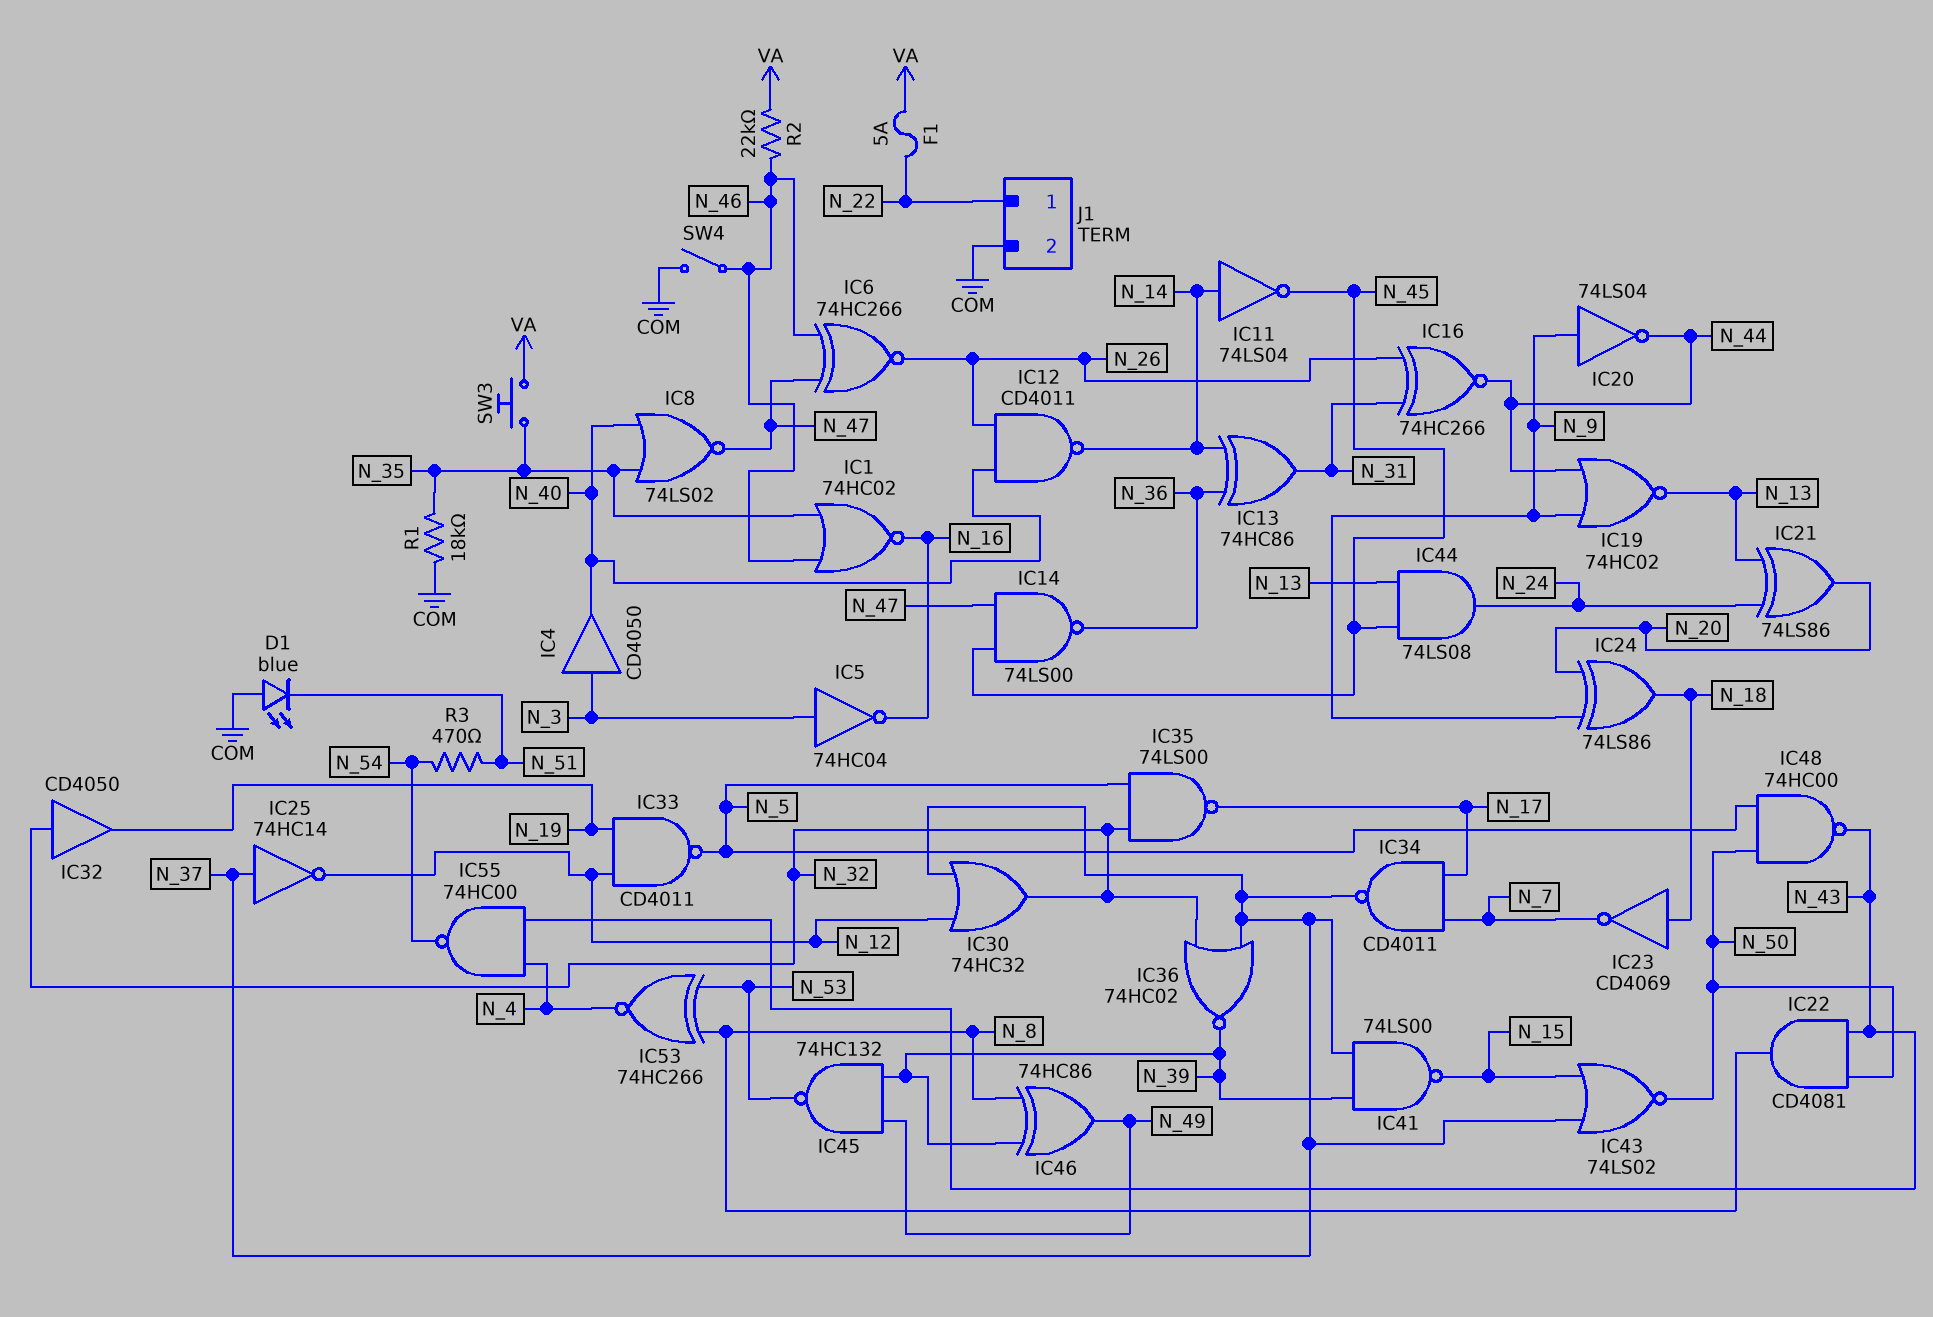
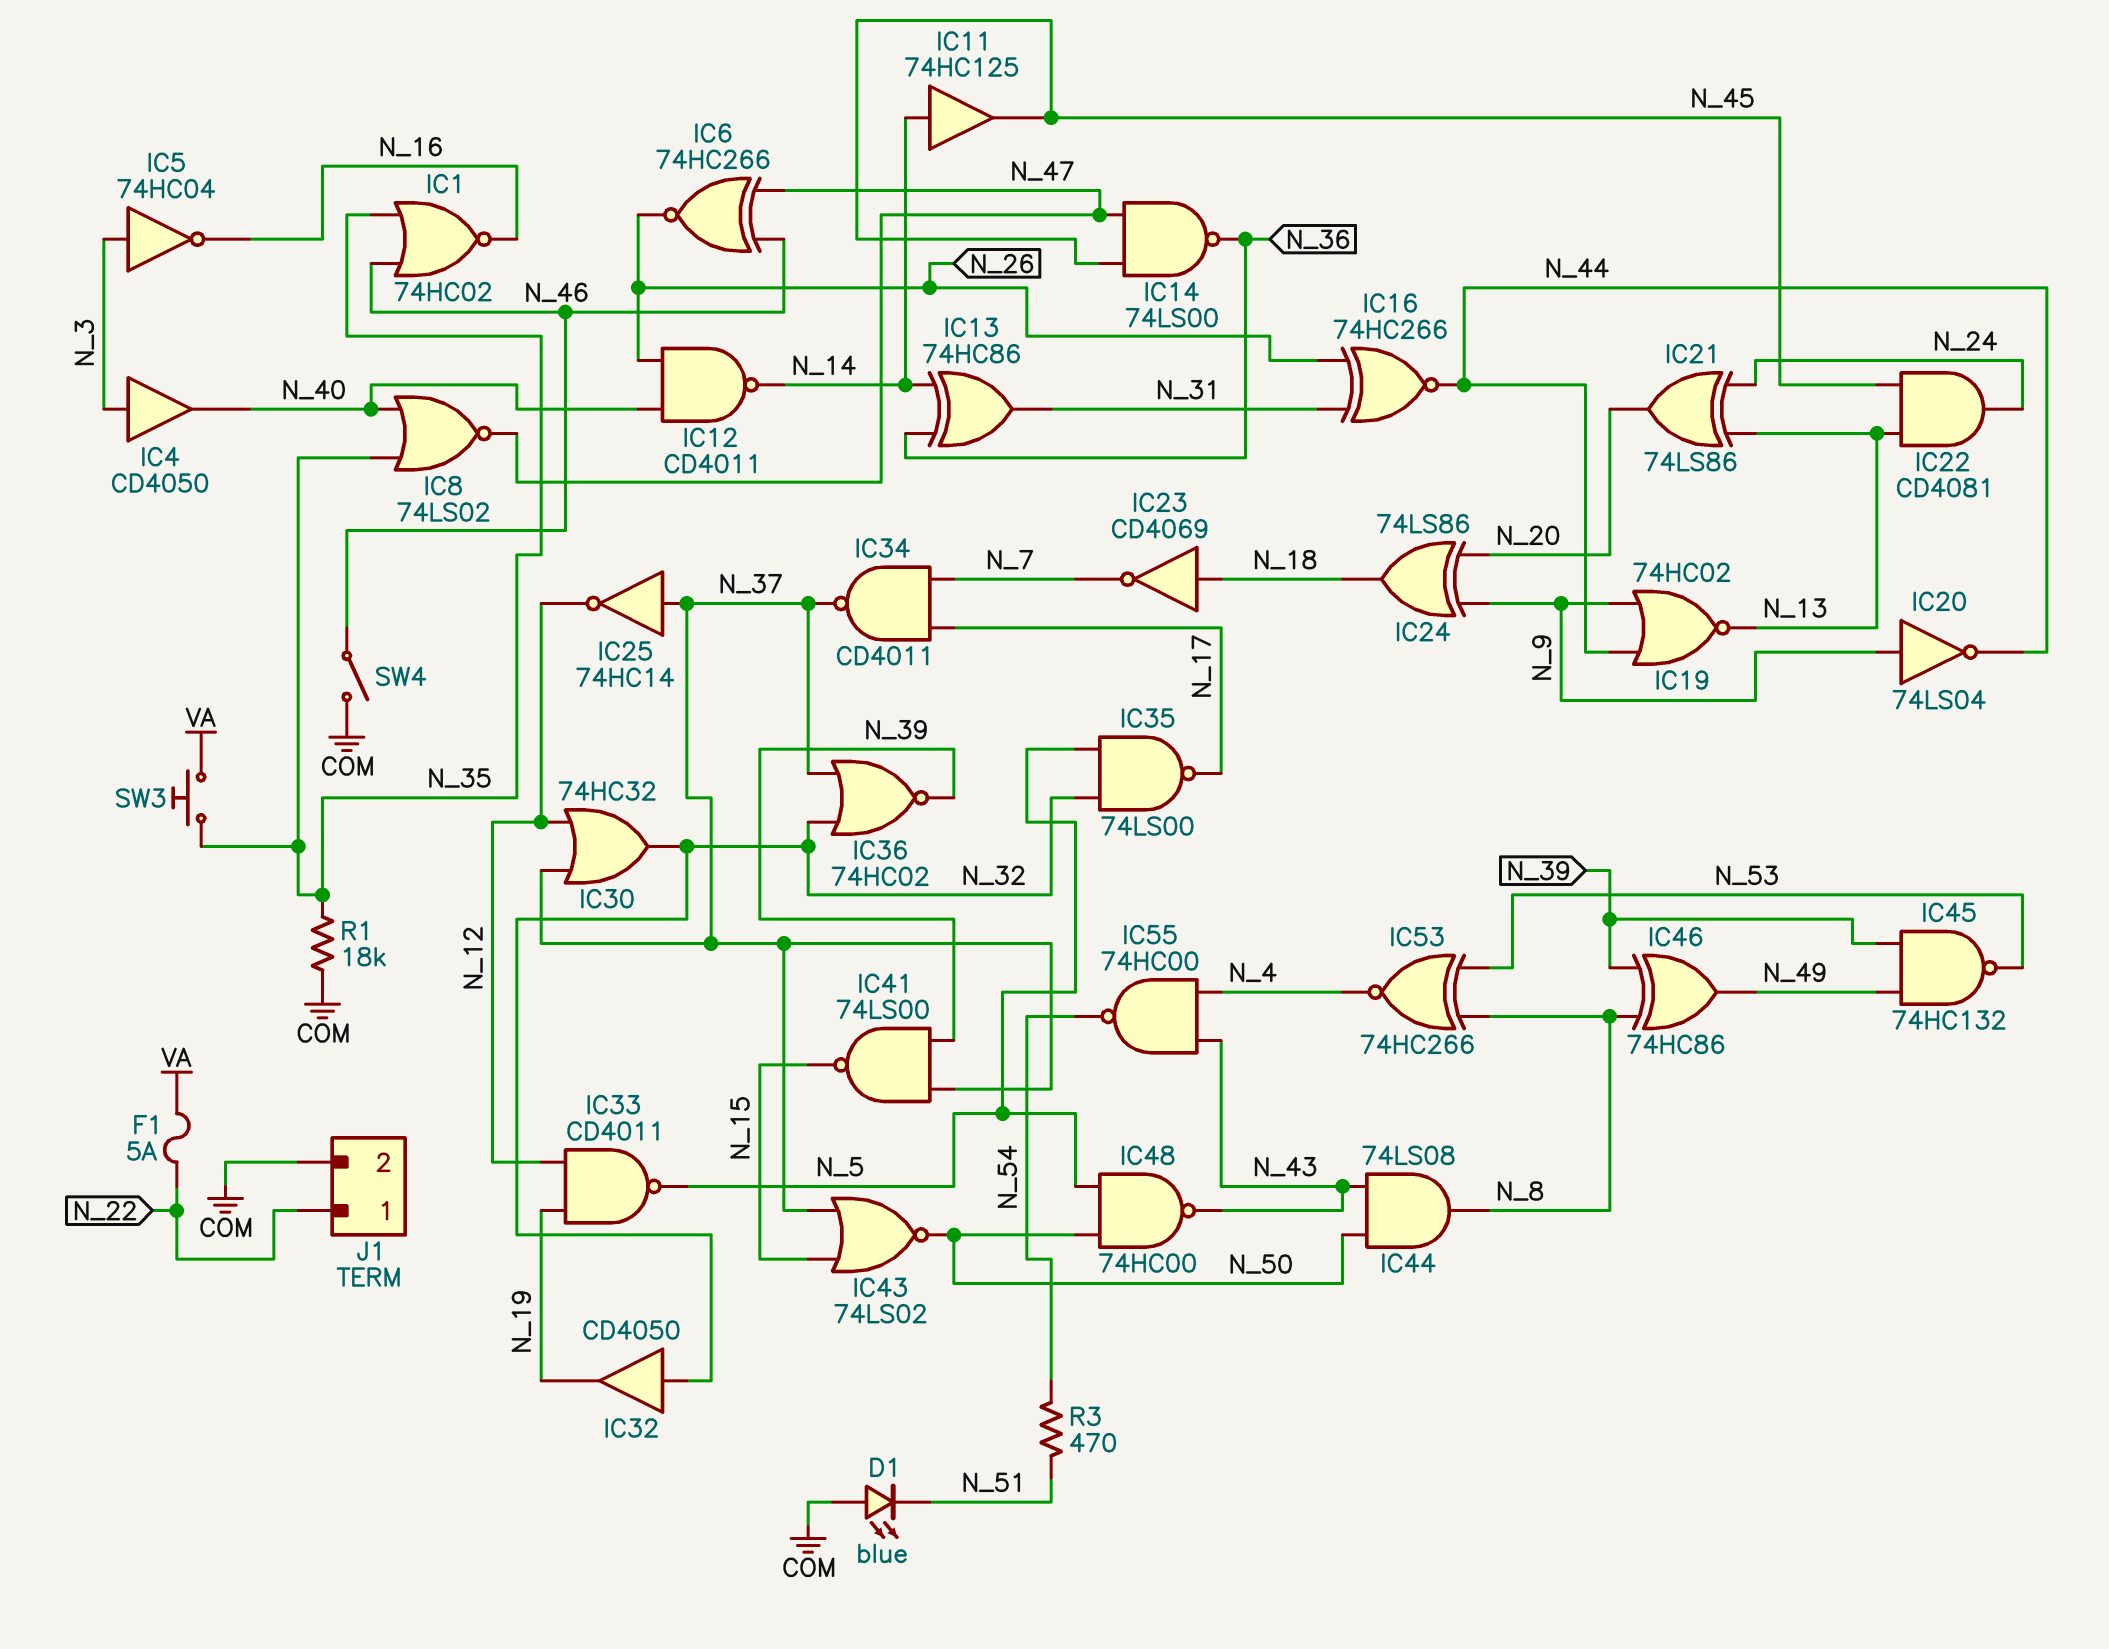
IC11: NOT 74LS04 (in N_14, out N_45) -> buffer 74HC125 (in N_14, out N_45)
IC22: AND CD4081 (in N_43, in N_50, out N_8) -> AND CD4081 (in N_13, in N_45, out N_24)
IC44: AND 74LS08 (in N_13, in N_45, out N_24) -> AND 74LS08 (in N_43, in N_50, out N_8)
R2: 22k (N_46, VA) -> none

